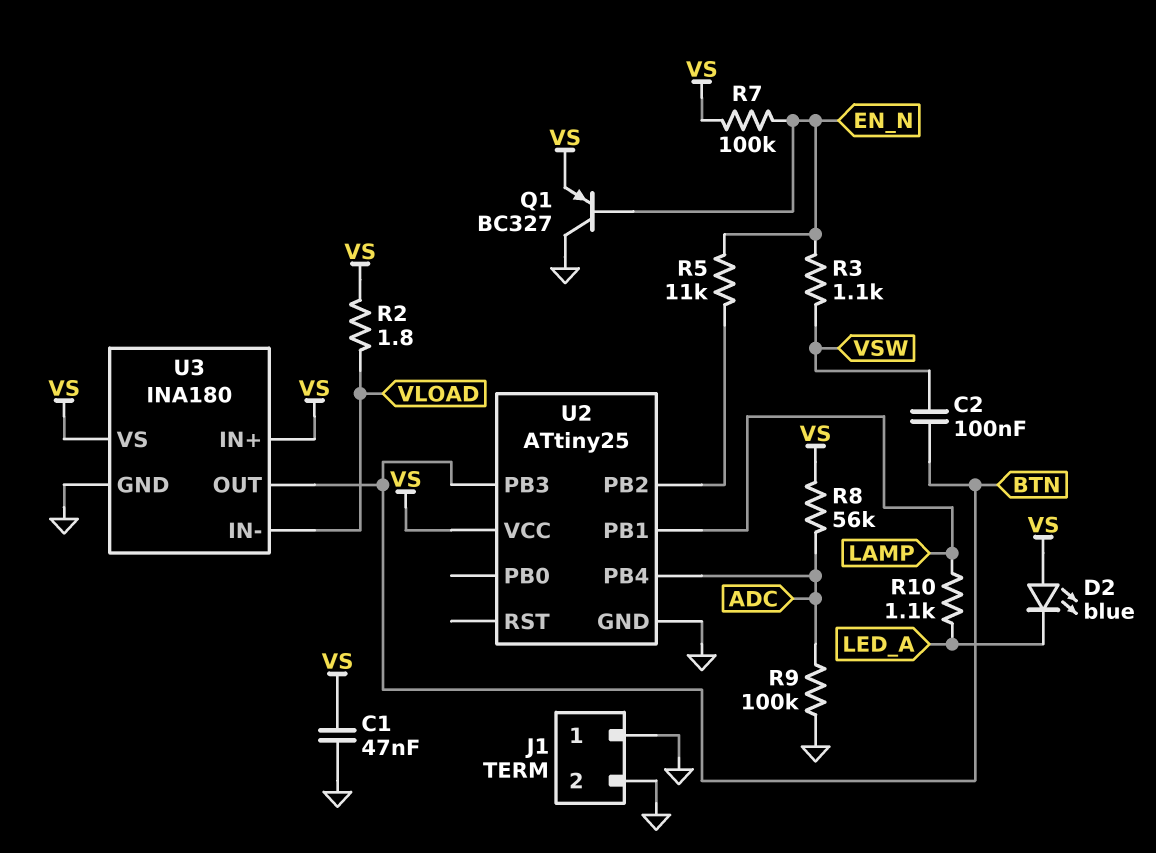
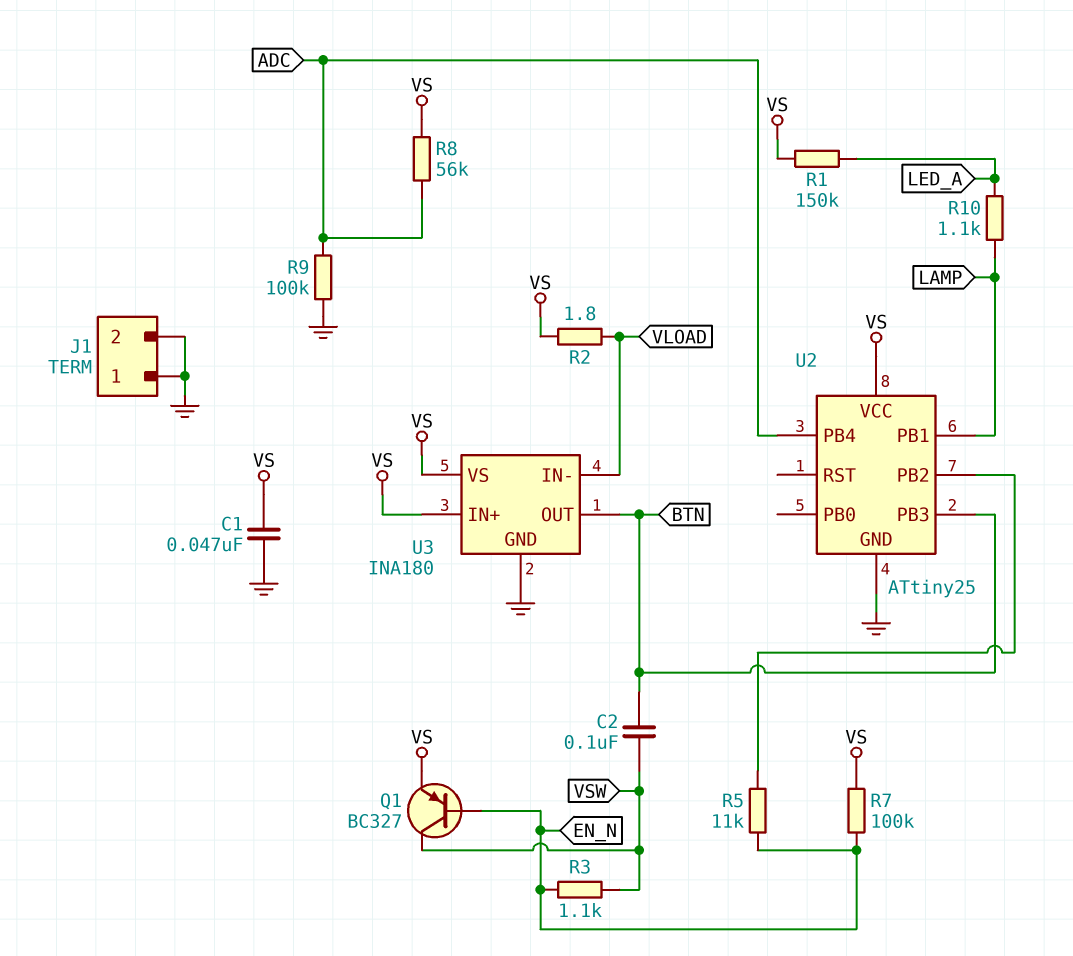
D2: LED blue (A VS, K LED_A) -> none
Q1: PNP BC327 (B EN_N, C GND, E VS) -> PNP BC327 (B EN_N, C VSW, E VS)
R1: none -> 150k (LED_A, VS)

